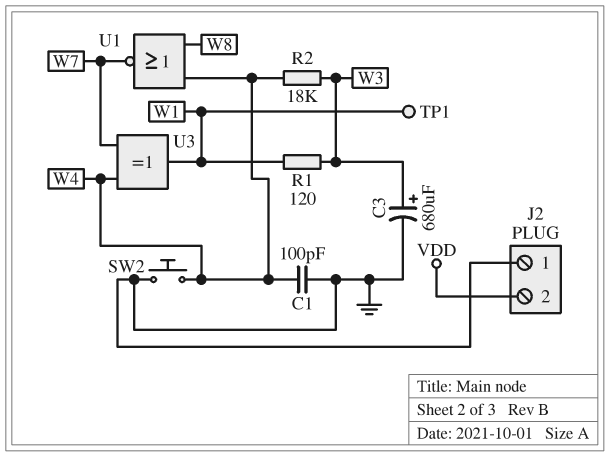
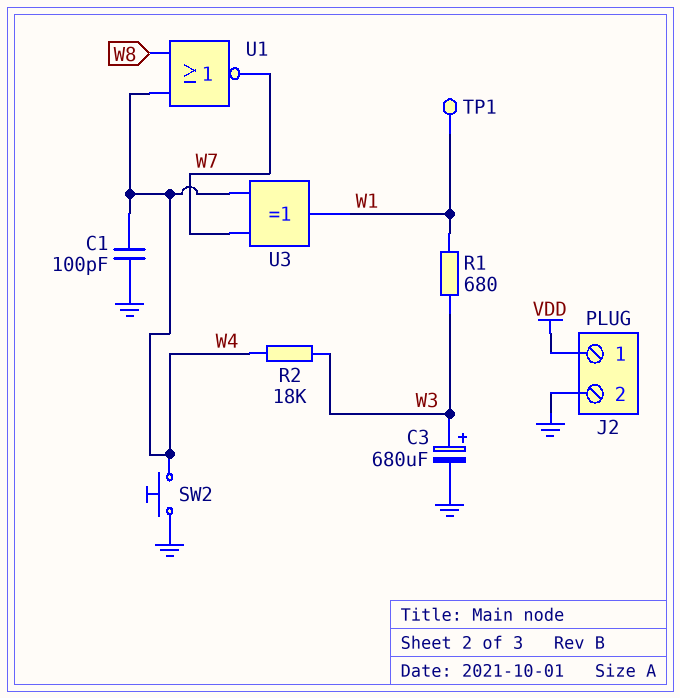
J2 pin 1: GND -> VDD
J2 pin 2: VDD -> GND
R1: 120 (W1, W3) -> 680 (W1, W3)

